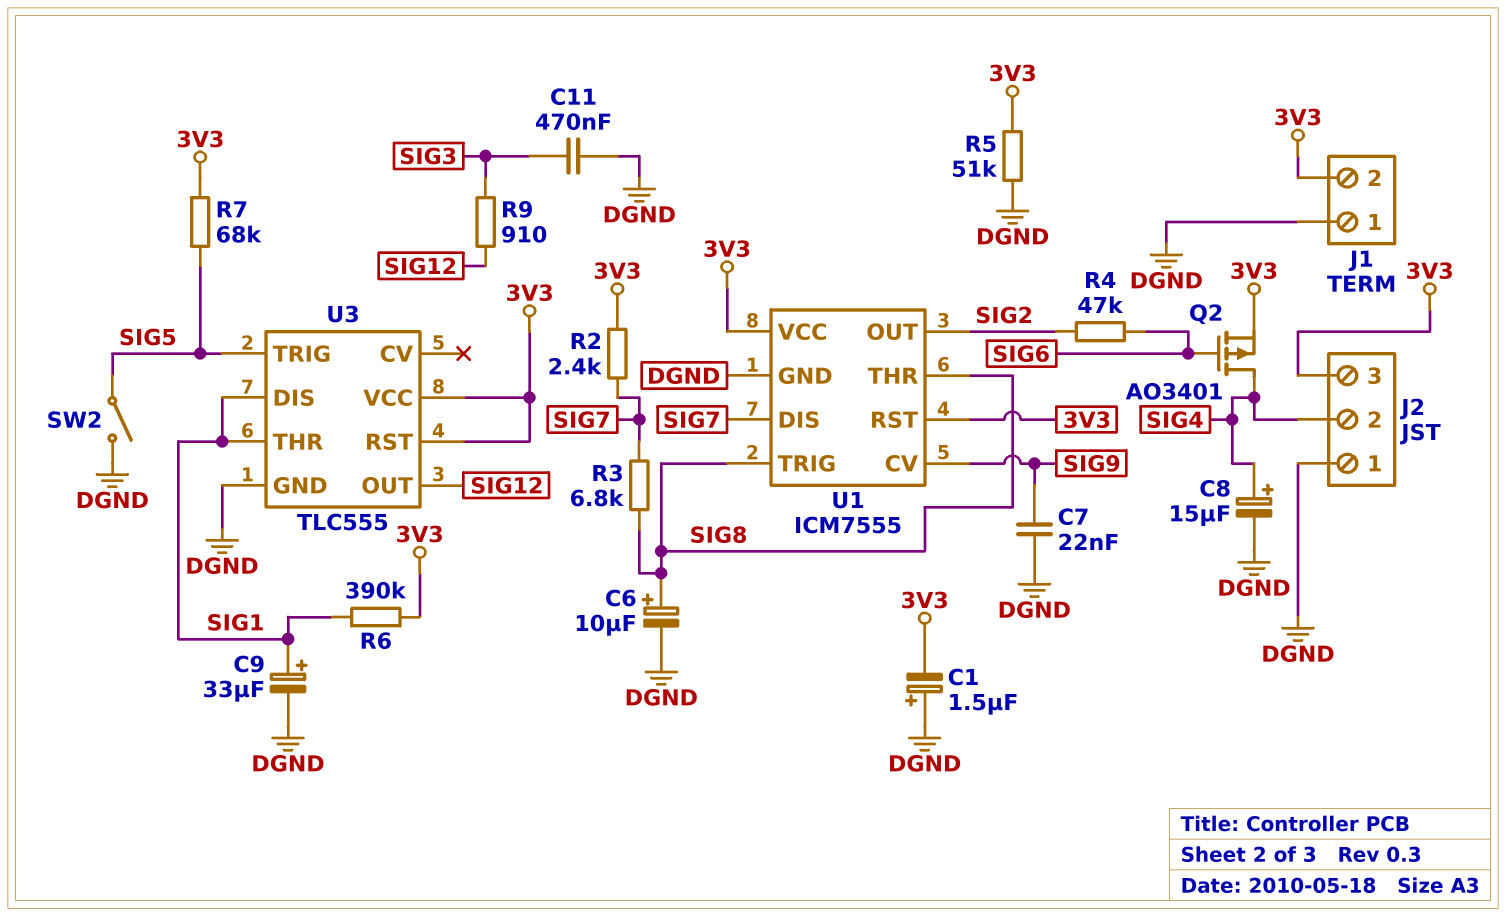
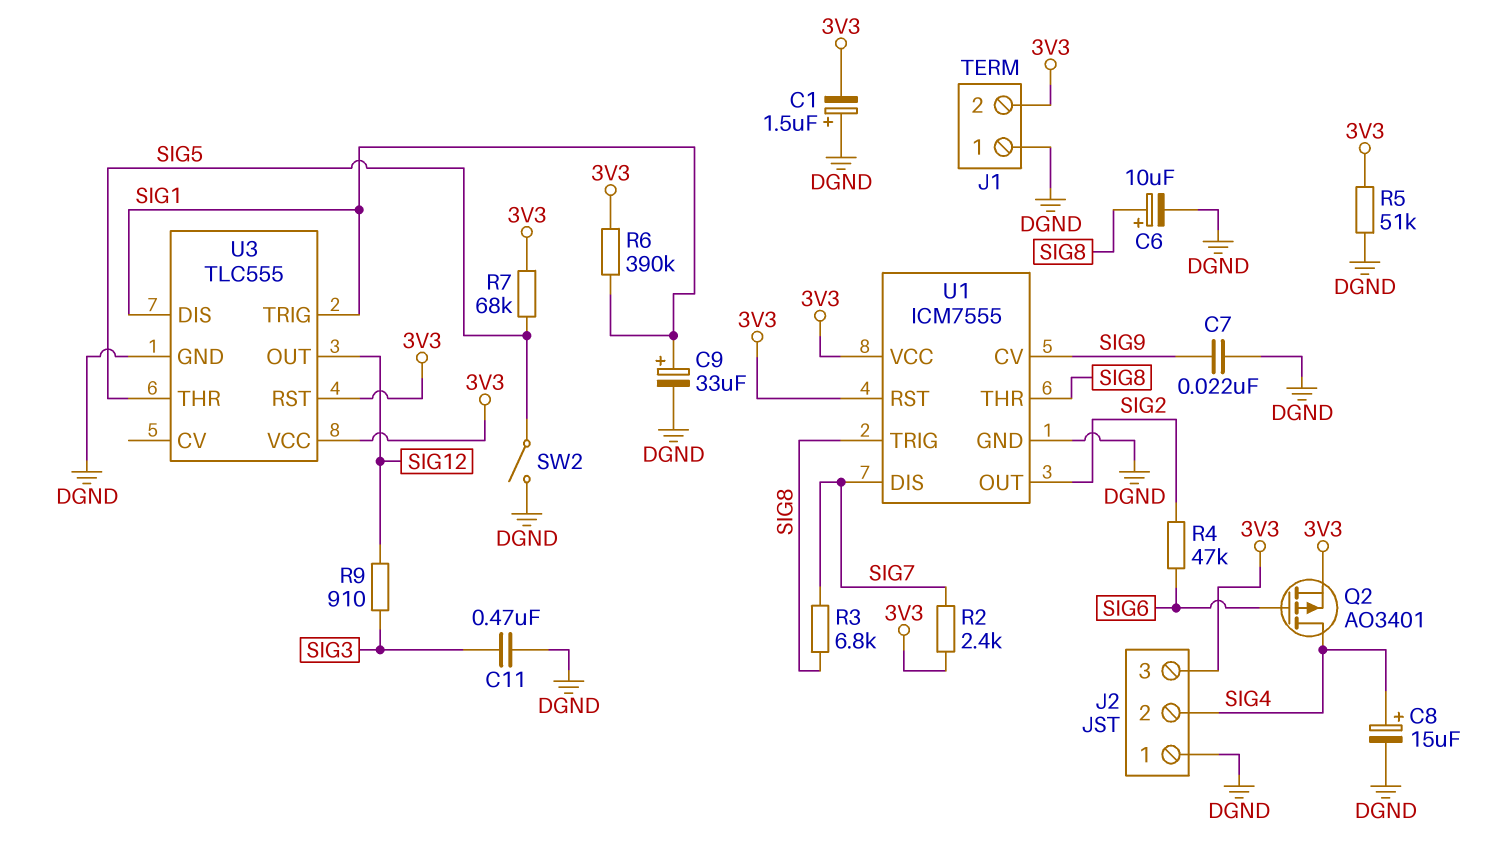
U3 pin THR: SIG1 -> SIG5
U3 pin TRIG: SIG5 -> SIG1

